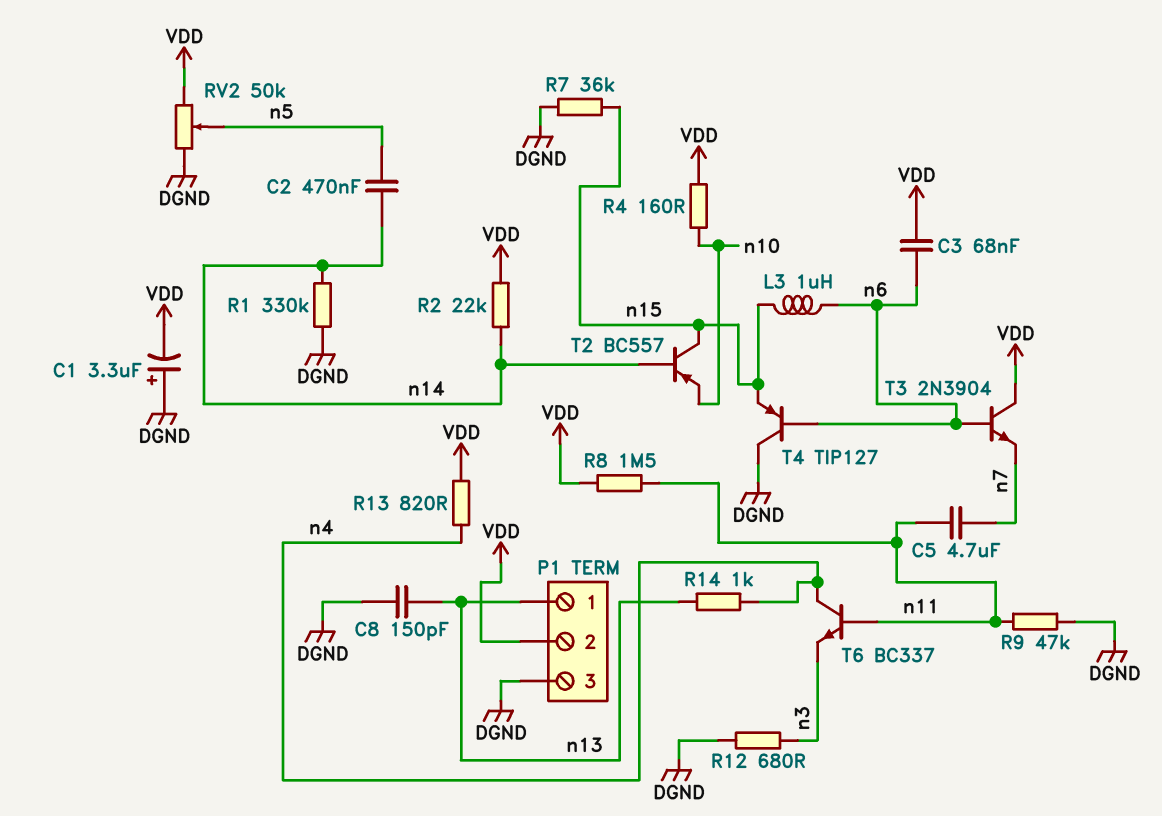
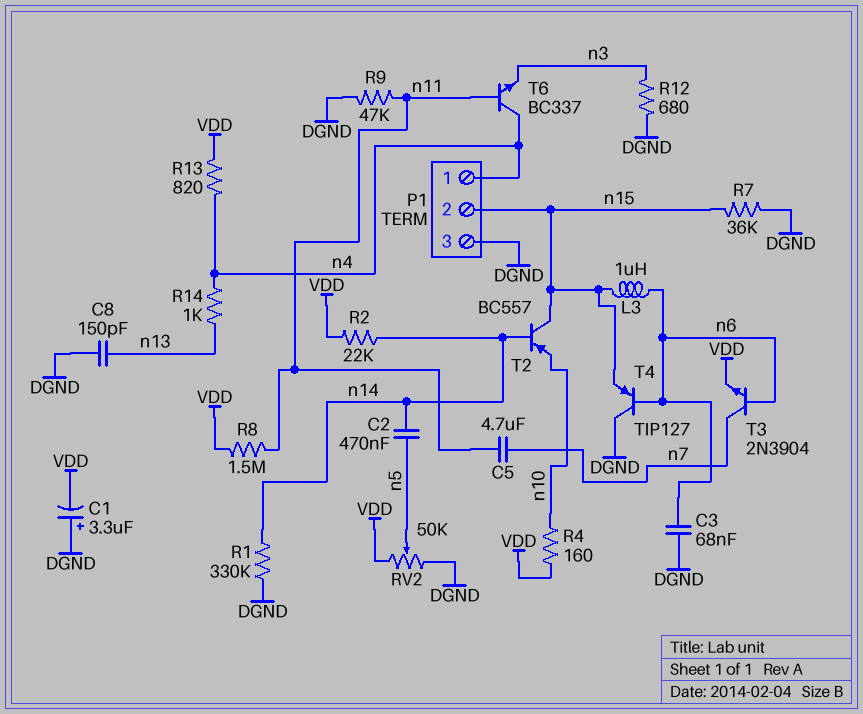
C3: 68nF (VDD, n6) -> 68nF (DGND, n6)
P1 pin 1: n13 -> n4
P1 pin 2: VDD -> n15
T3: NPN 2N3904 (B n6, C VDD, E n7) -> NPN 2N3904 (B n6, C n7, E VDD)

